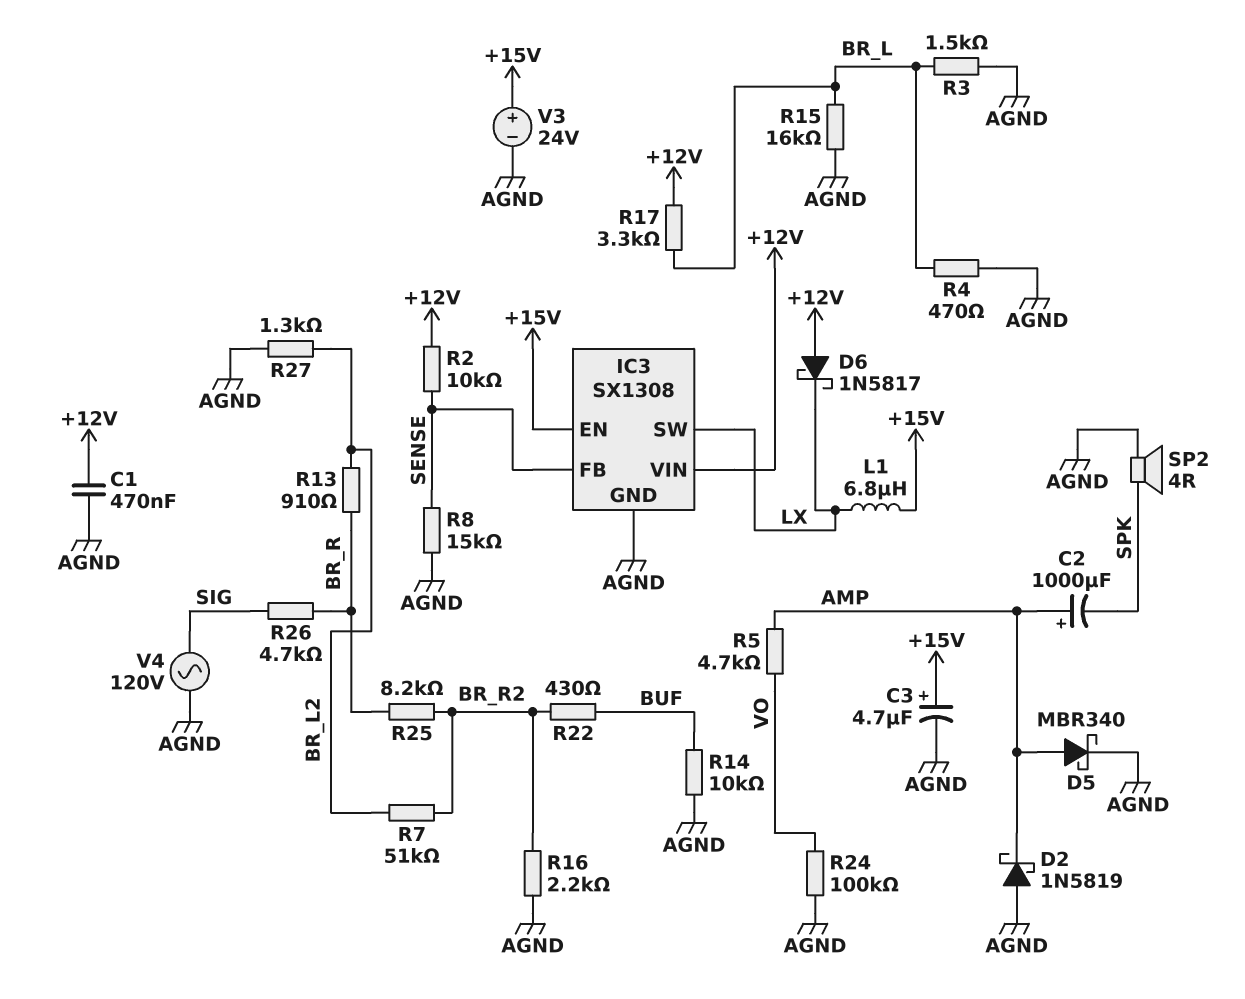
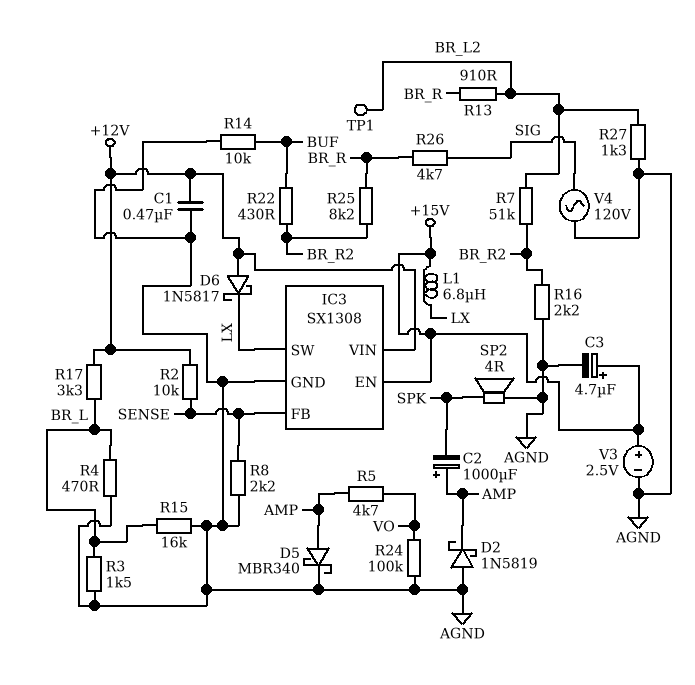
R8: 15k (AGND, SENSE) -> 2.2k (AGND, SENSE)
TP1: none -> test point (BR_L2)
V3: 24V (plus +15V, minus AGND) -> 2.5V (plus +15V, minus AGND)

